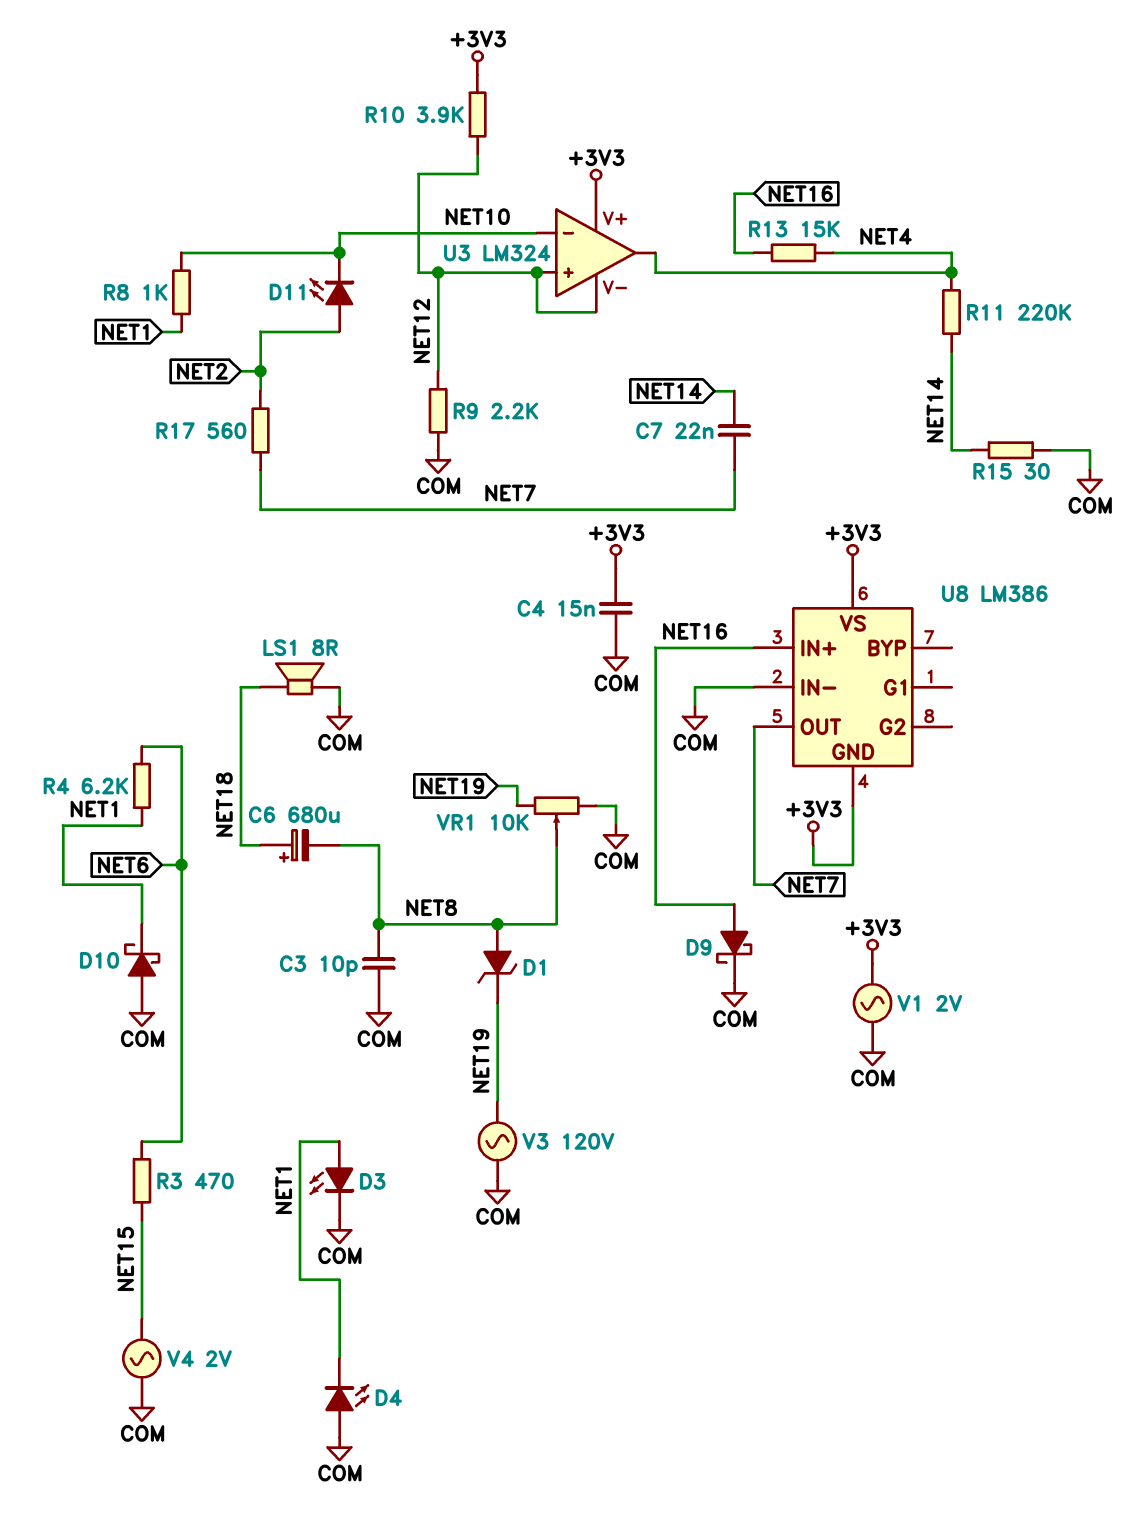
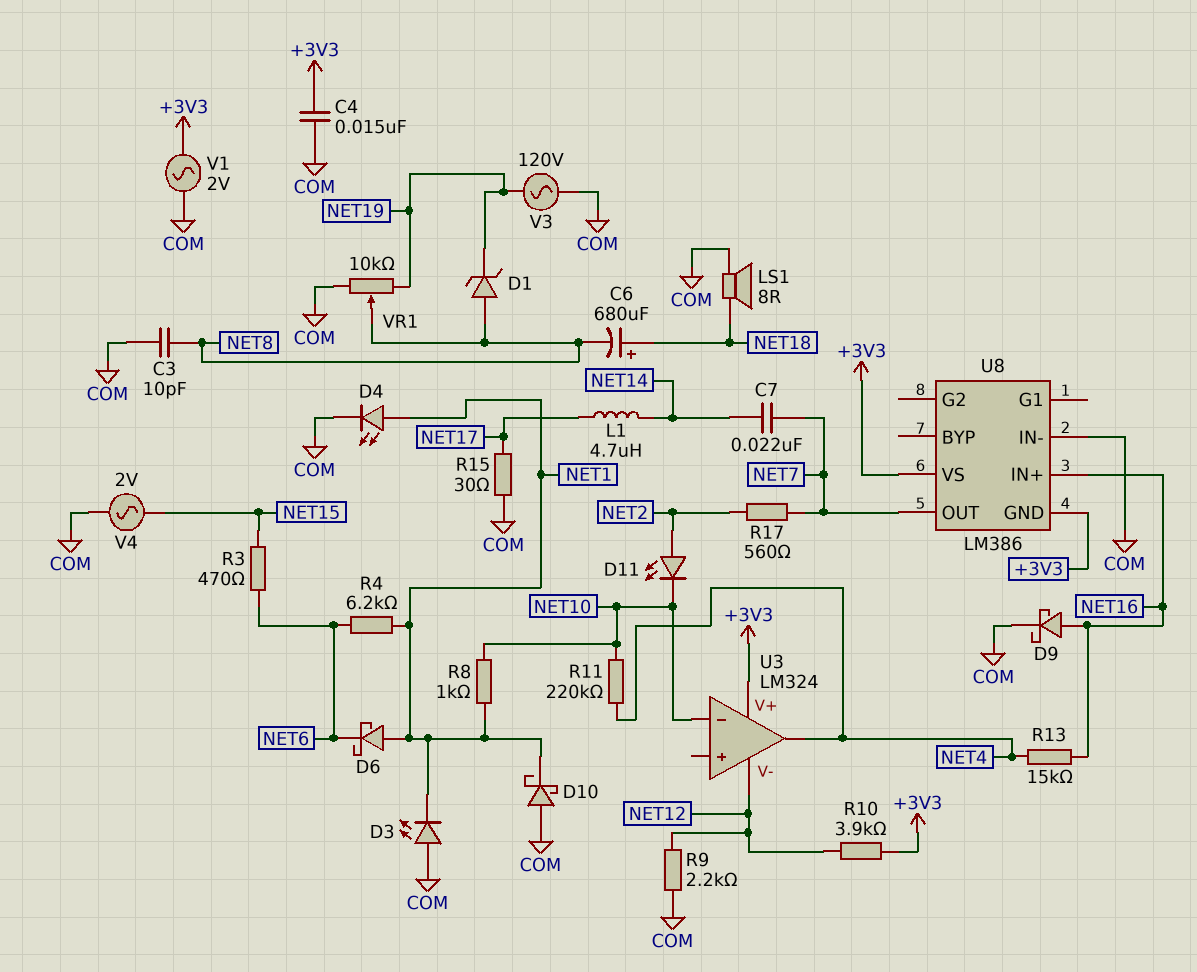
D3: LED (A NET1, K COM) -> LED (A COM, K NET1)
D4: LED (A COM, K NET1) -> LED (A NET1, K COM)
D6: none -> schottky (A NET1, K NET6)
L1: none -> 4.7uH (NET14, NET17)
R11: 220k (NET4, NET14) -> 220k (NET4, NET10)
R15: 30 (COM, NET14) -> 30 (COM, NET17)
U3 pin in+: NET12 -> none

